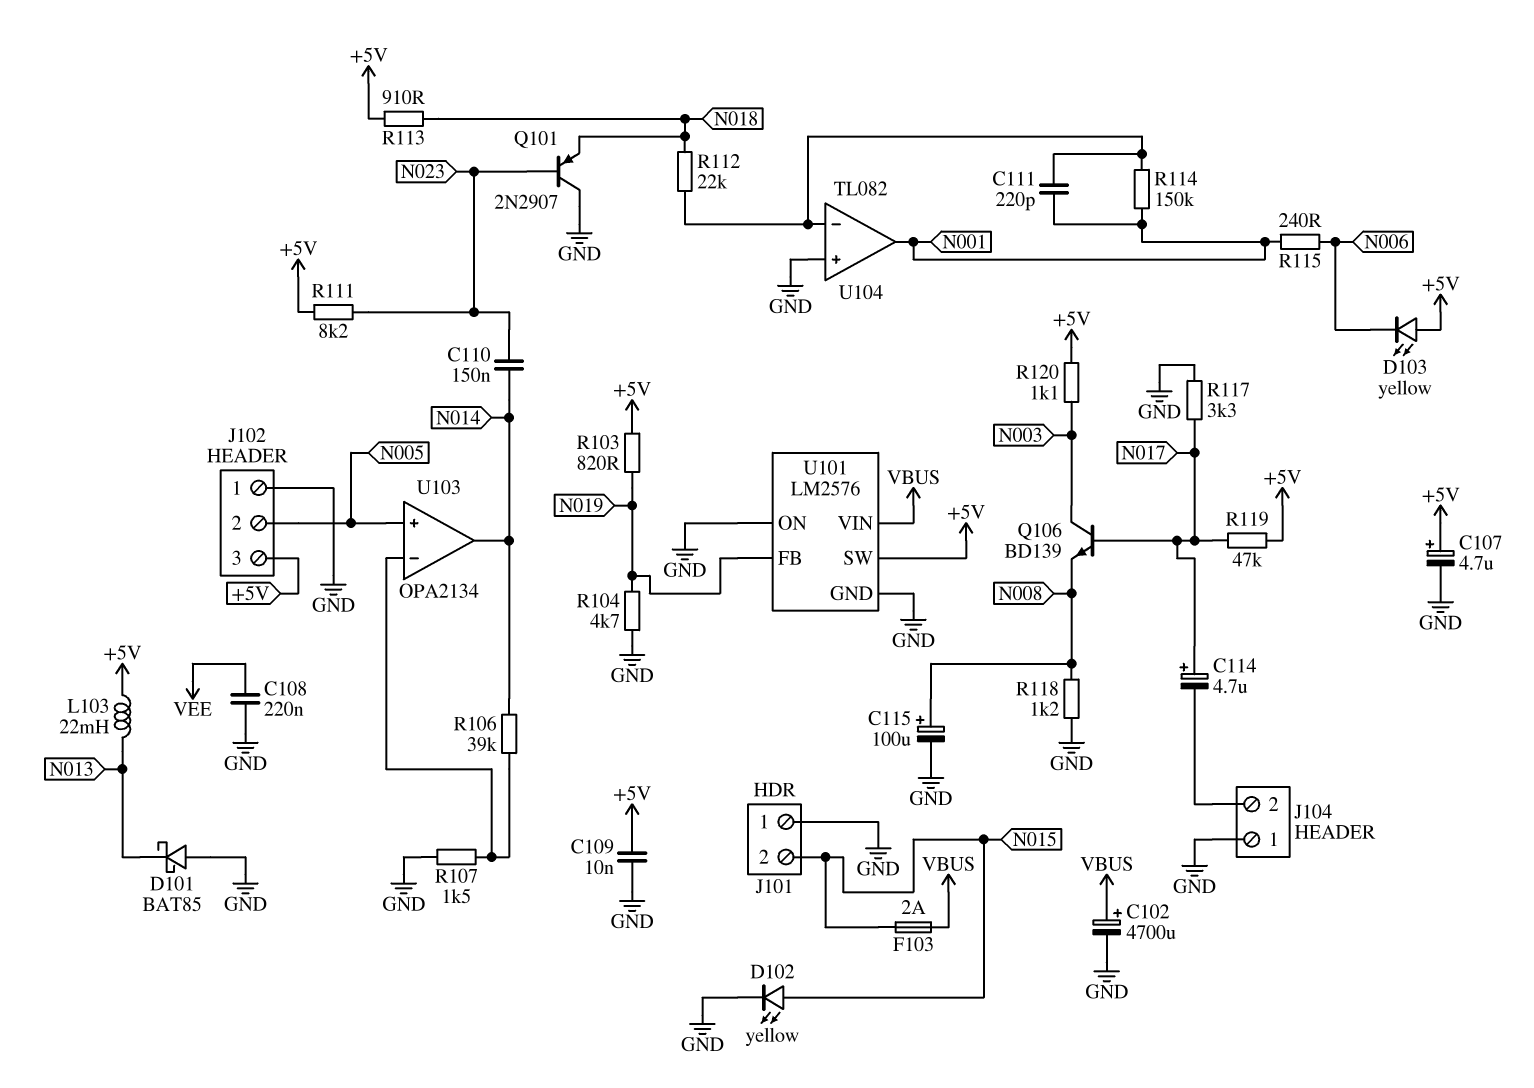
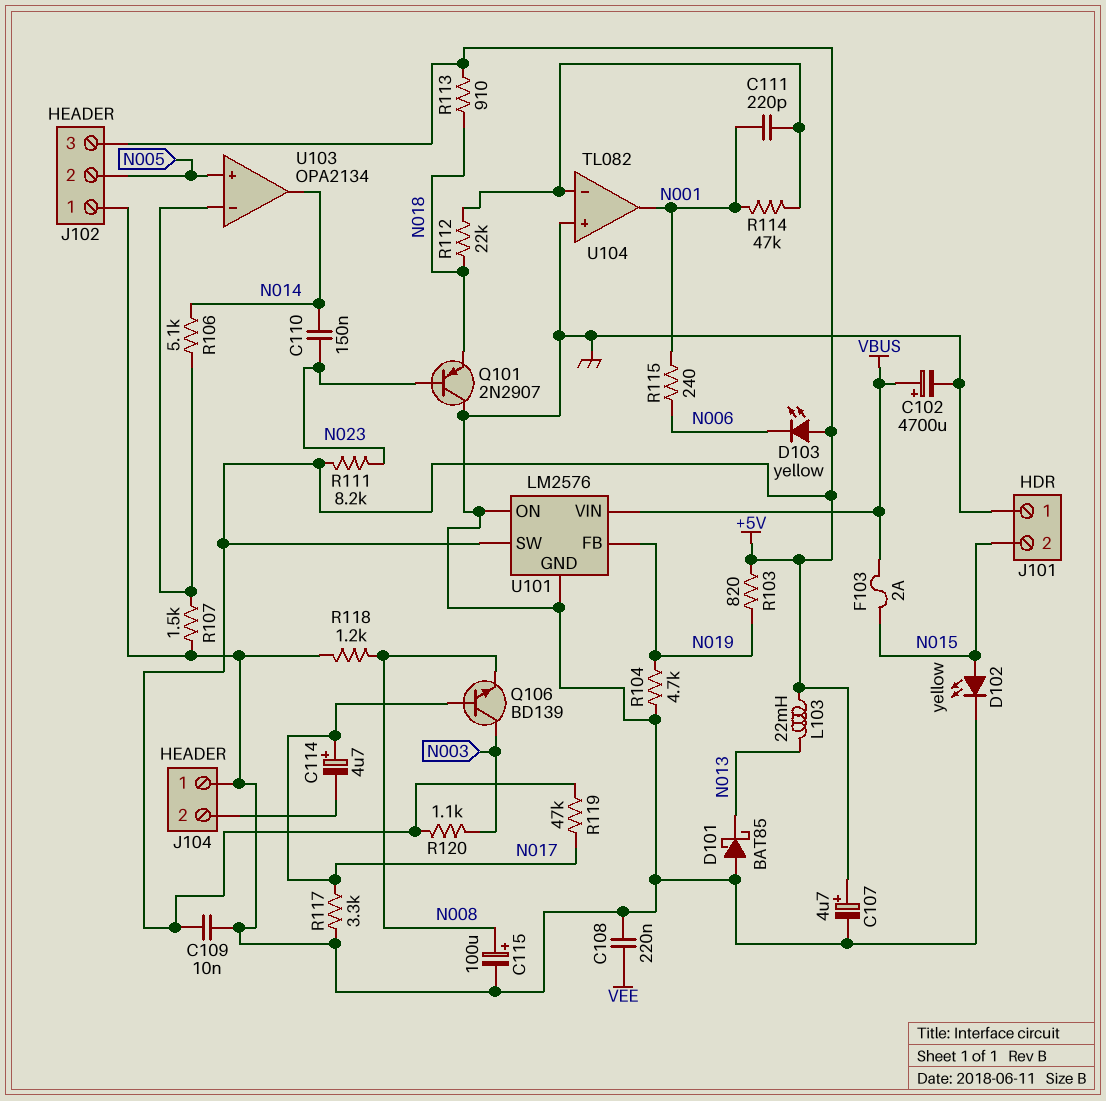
R106: 39k (N014, U103/in-) -> 5.1k (N014, U103/in-)
R114: 150k (N001, U104/in-) -> 47k (N001, U104/in-)

